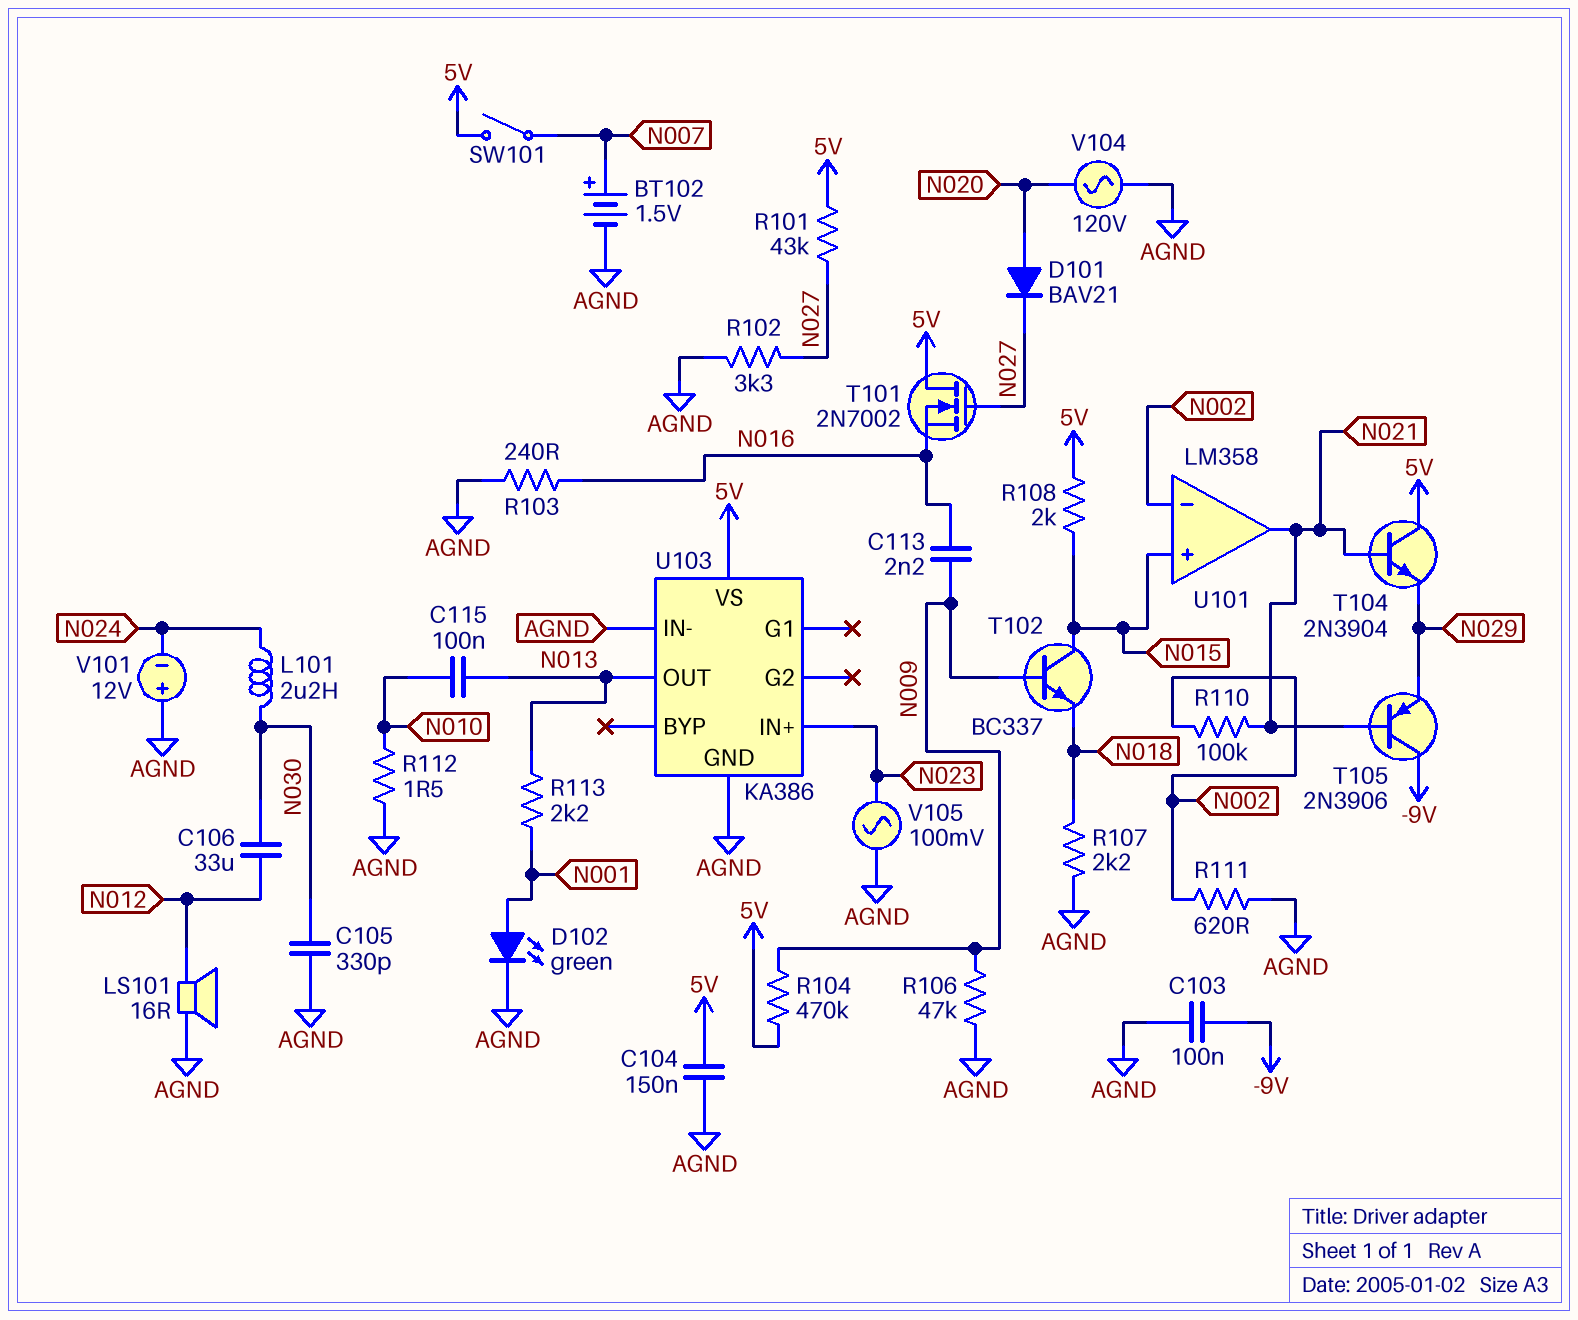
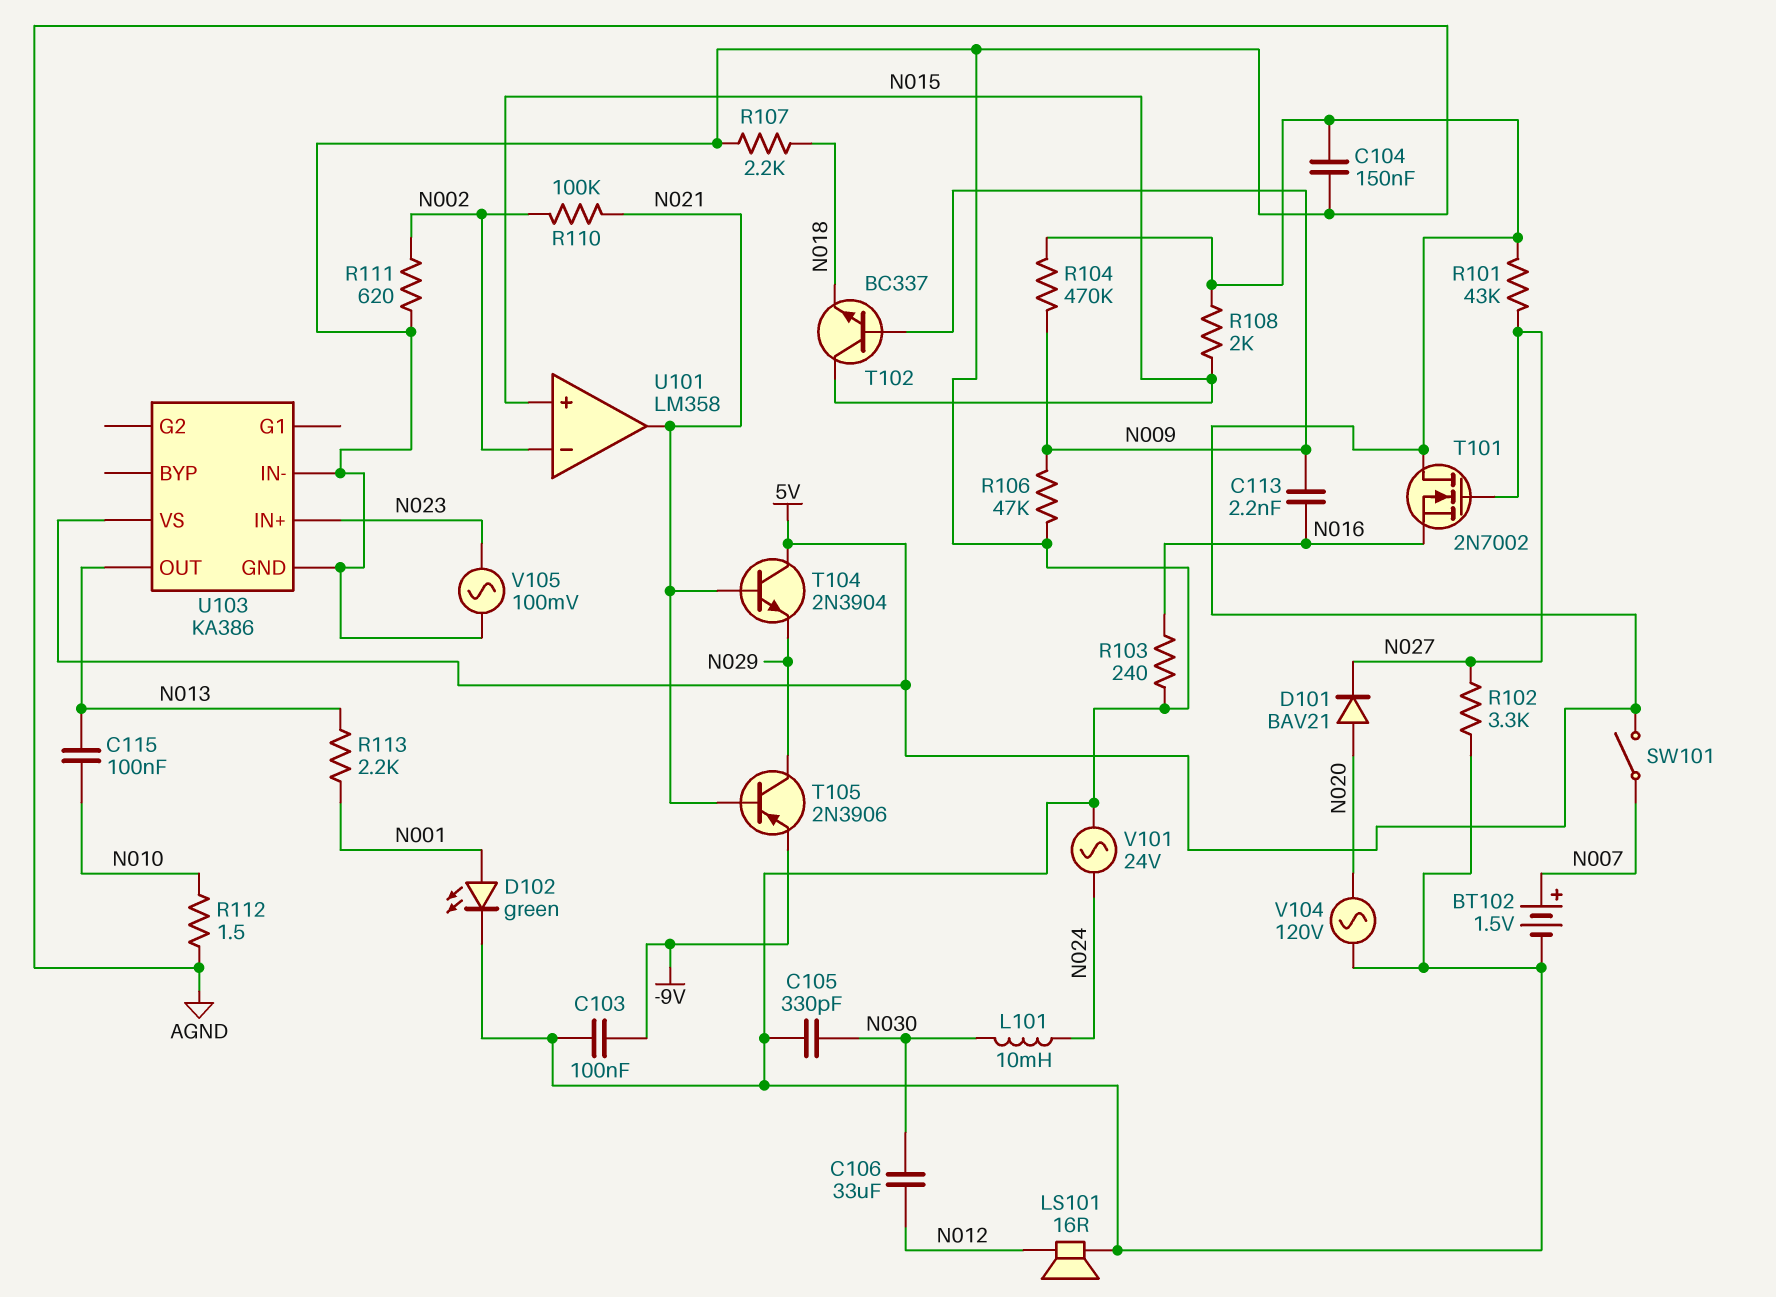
L101: 2.2uH (N024, N030) -> 10mH (N024, N030)
T105: PNP 2N3906 (B N021, C -9V, E N029) -> PNP 2N3906 (B N021, C N029, E -9V)
V101: 12V (plus AGND, minus N024) -> AC 24V (AGND, N024)

